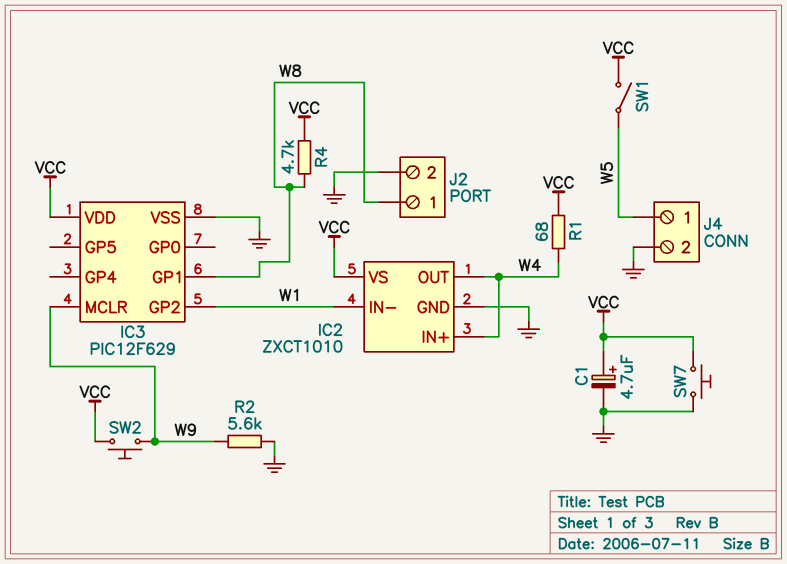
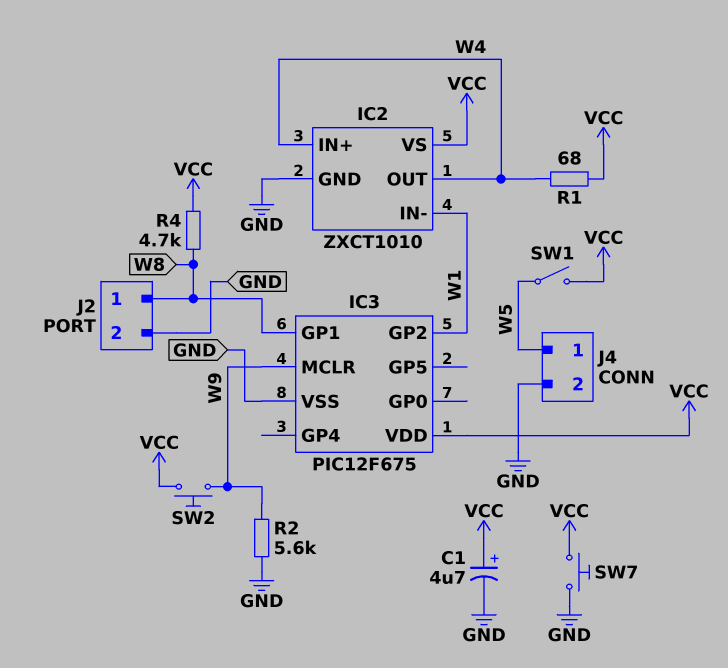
IC3: PIC12F629 -> PIC12F675

